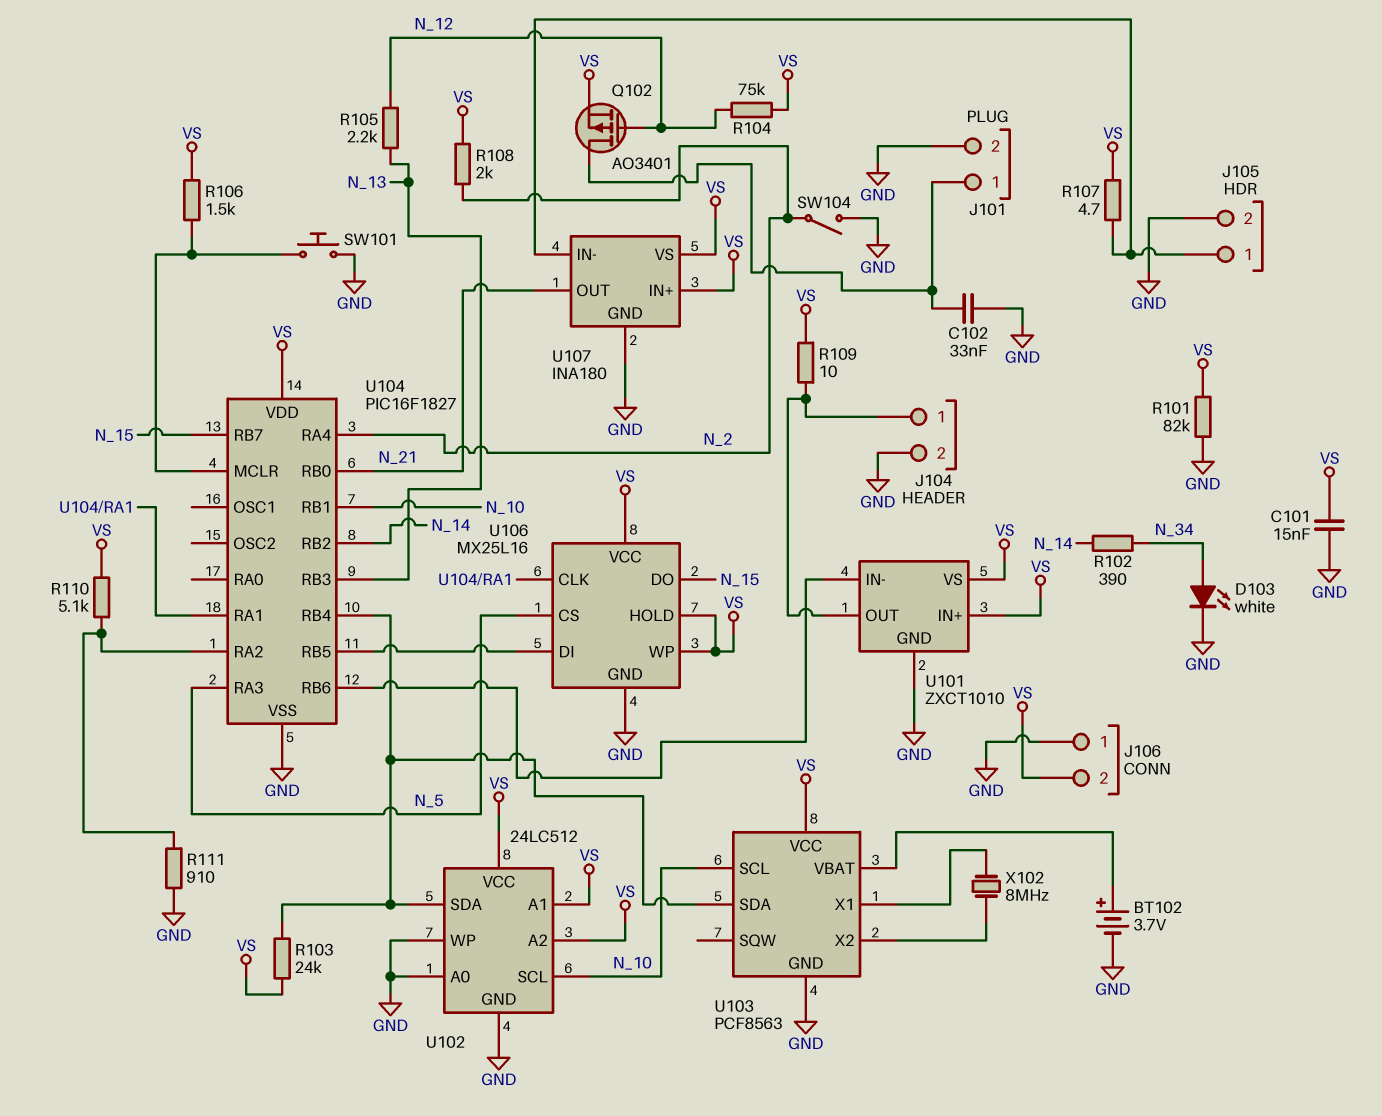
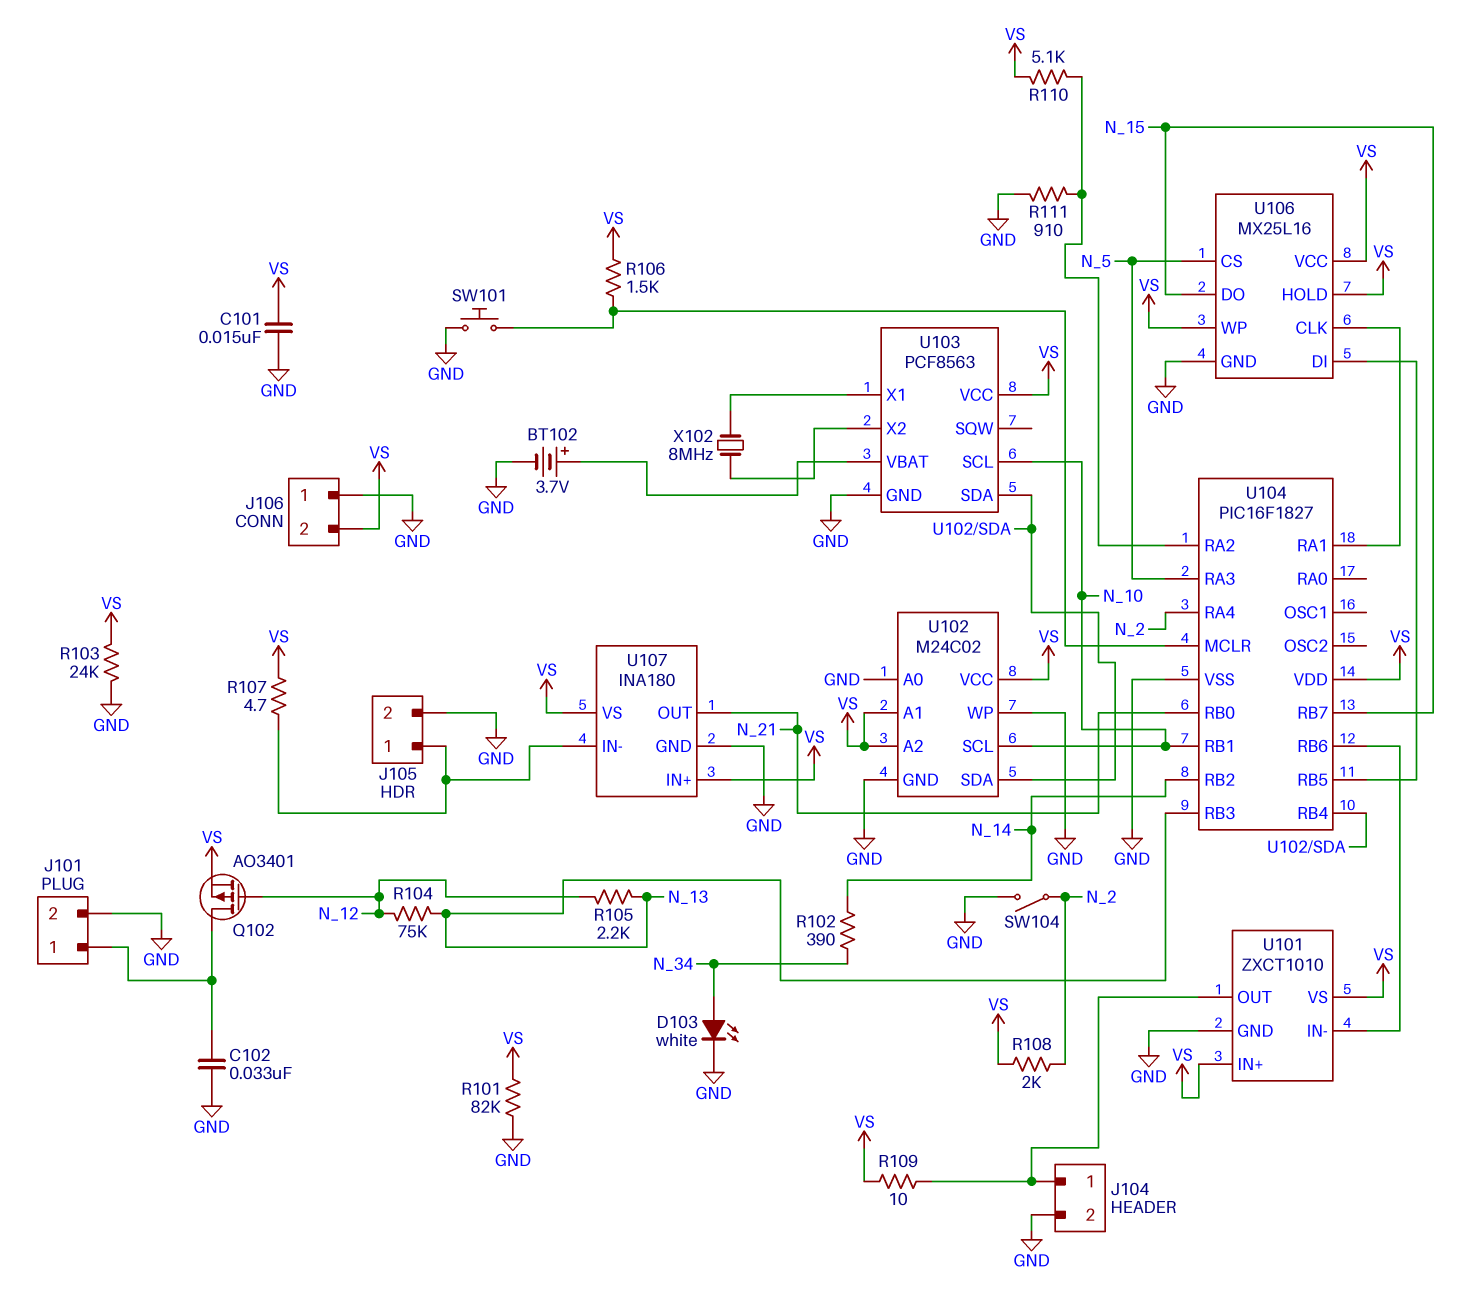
R103: 24k (U102/SDA, VS) -> 24k (GND, VS)
R104: 75k (N_12, VS) -> 75k (N_12, N_13)
U102: 24LC512 -> M24C02

